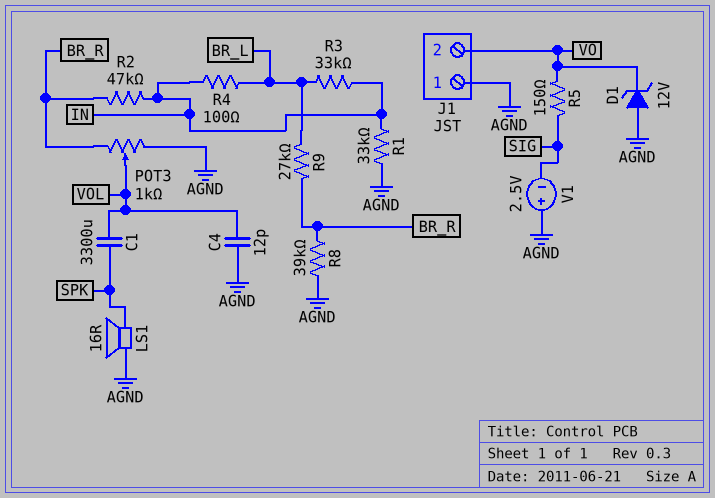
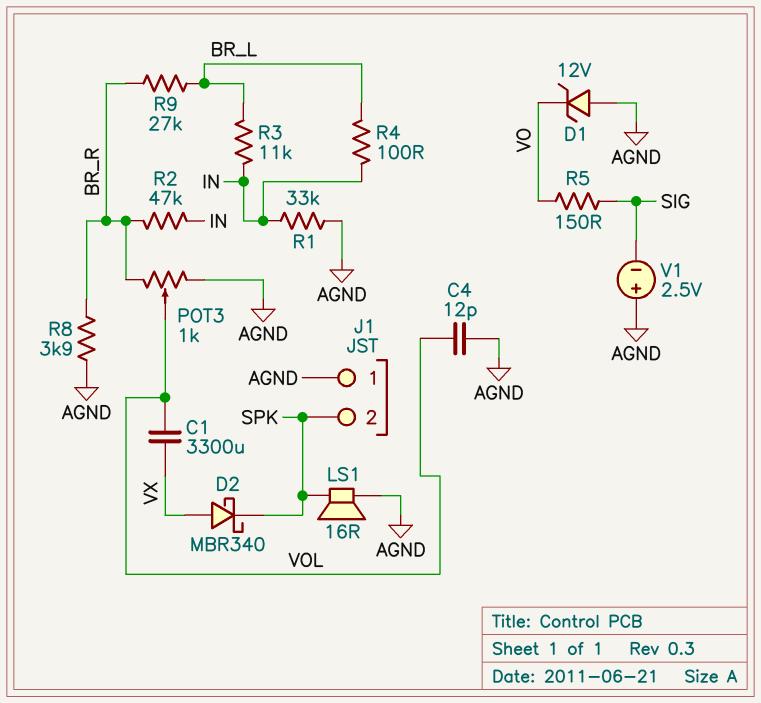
C1: 3300uF (SPK, VOL) -> 3300uF (VOL, VX)
D2: none -> schottky MBR340 (A VX, K SPK)
J1 pin 2: VO -> SPK
R3: 33k (BR_L, IN) -> 11k (BR_L, IN)
R8: 39k (AGND, BR_R) -> 3.9k (AGND, BR_R)

